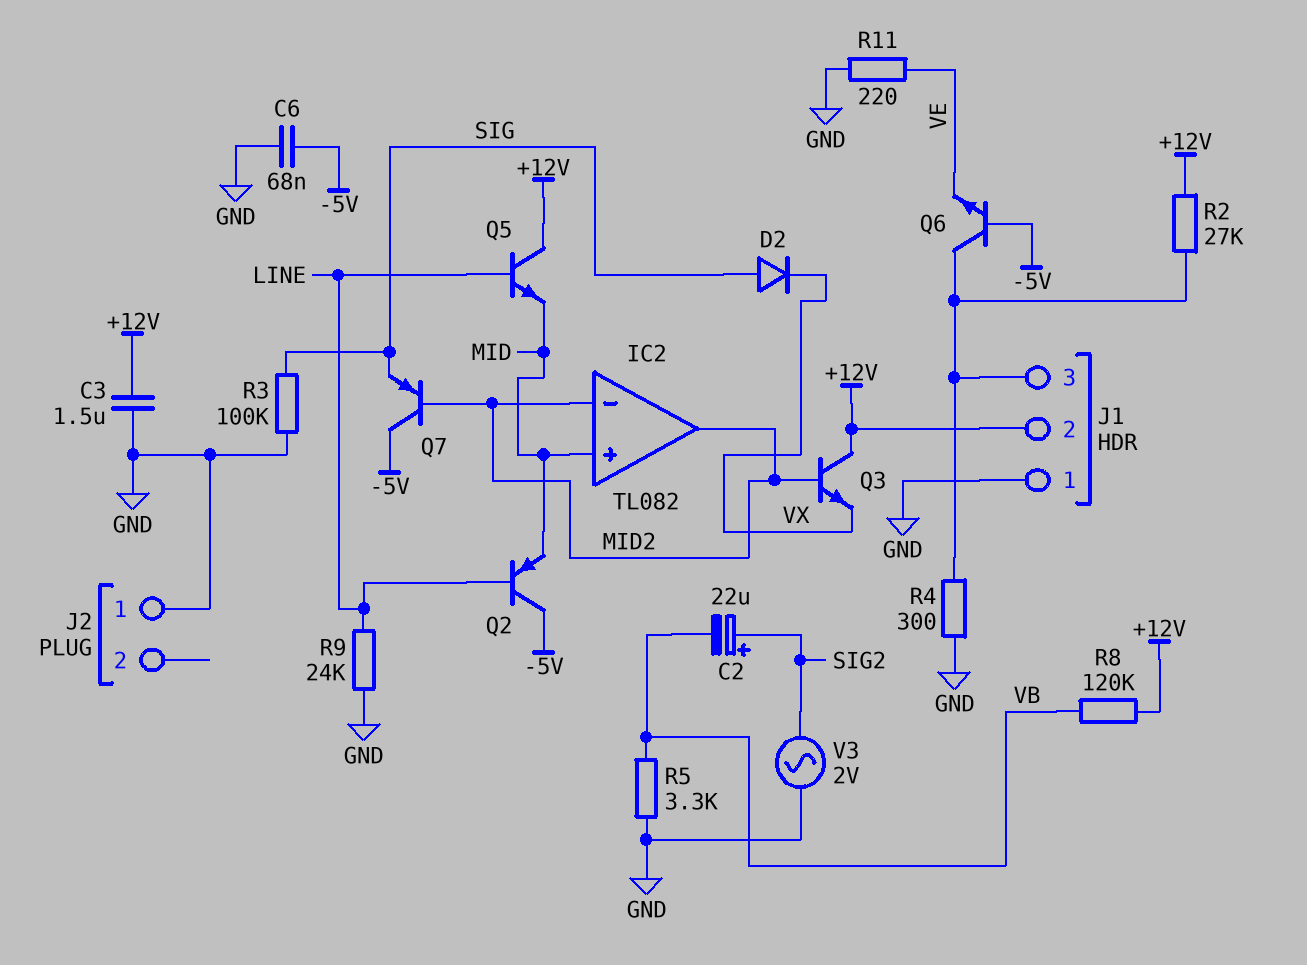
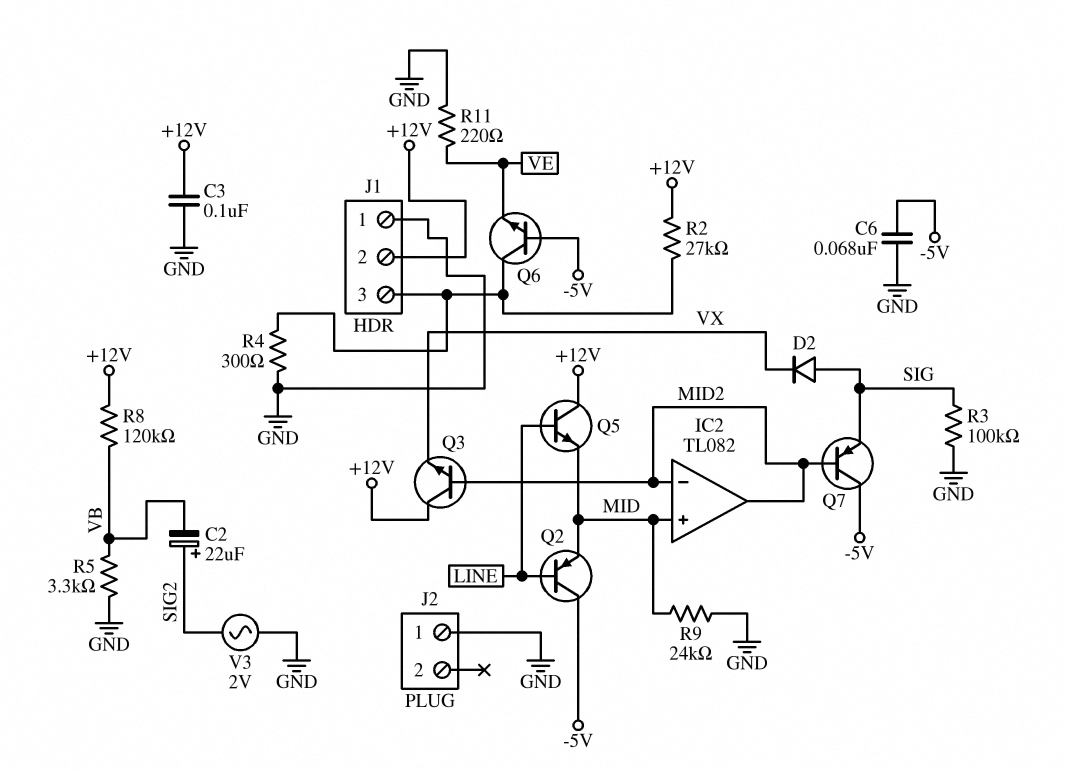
C3: 1.5uF (+12V, GND) -> 100nF (+12V, GND)
R9: 24k (GND, LINE) -> 24k (GND, MID)

